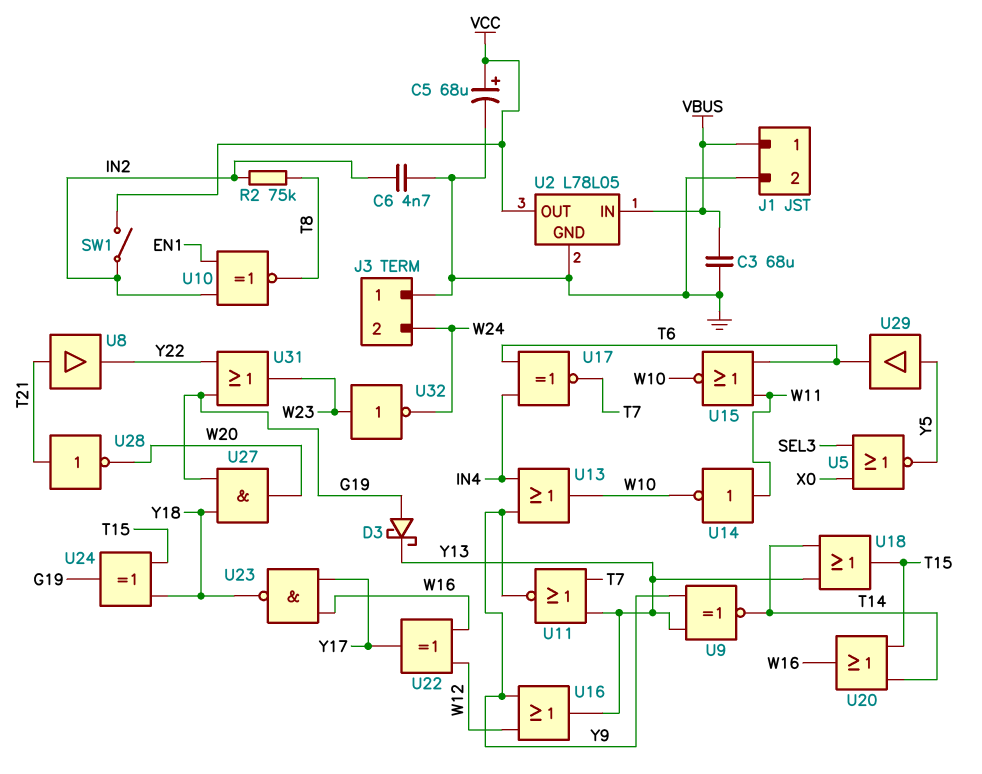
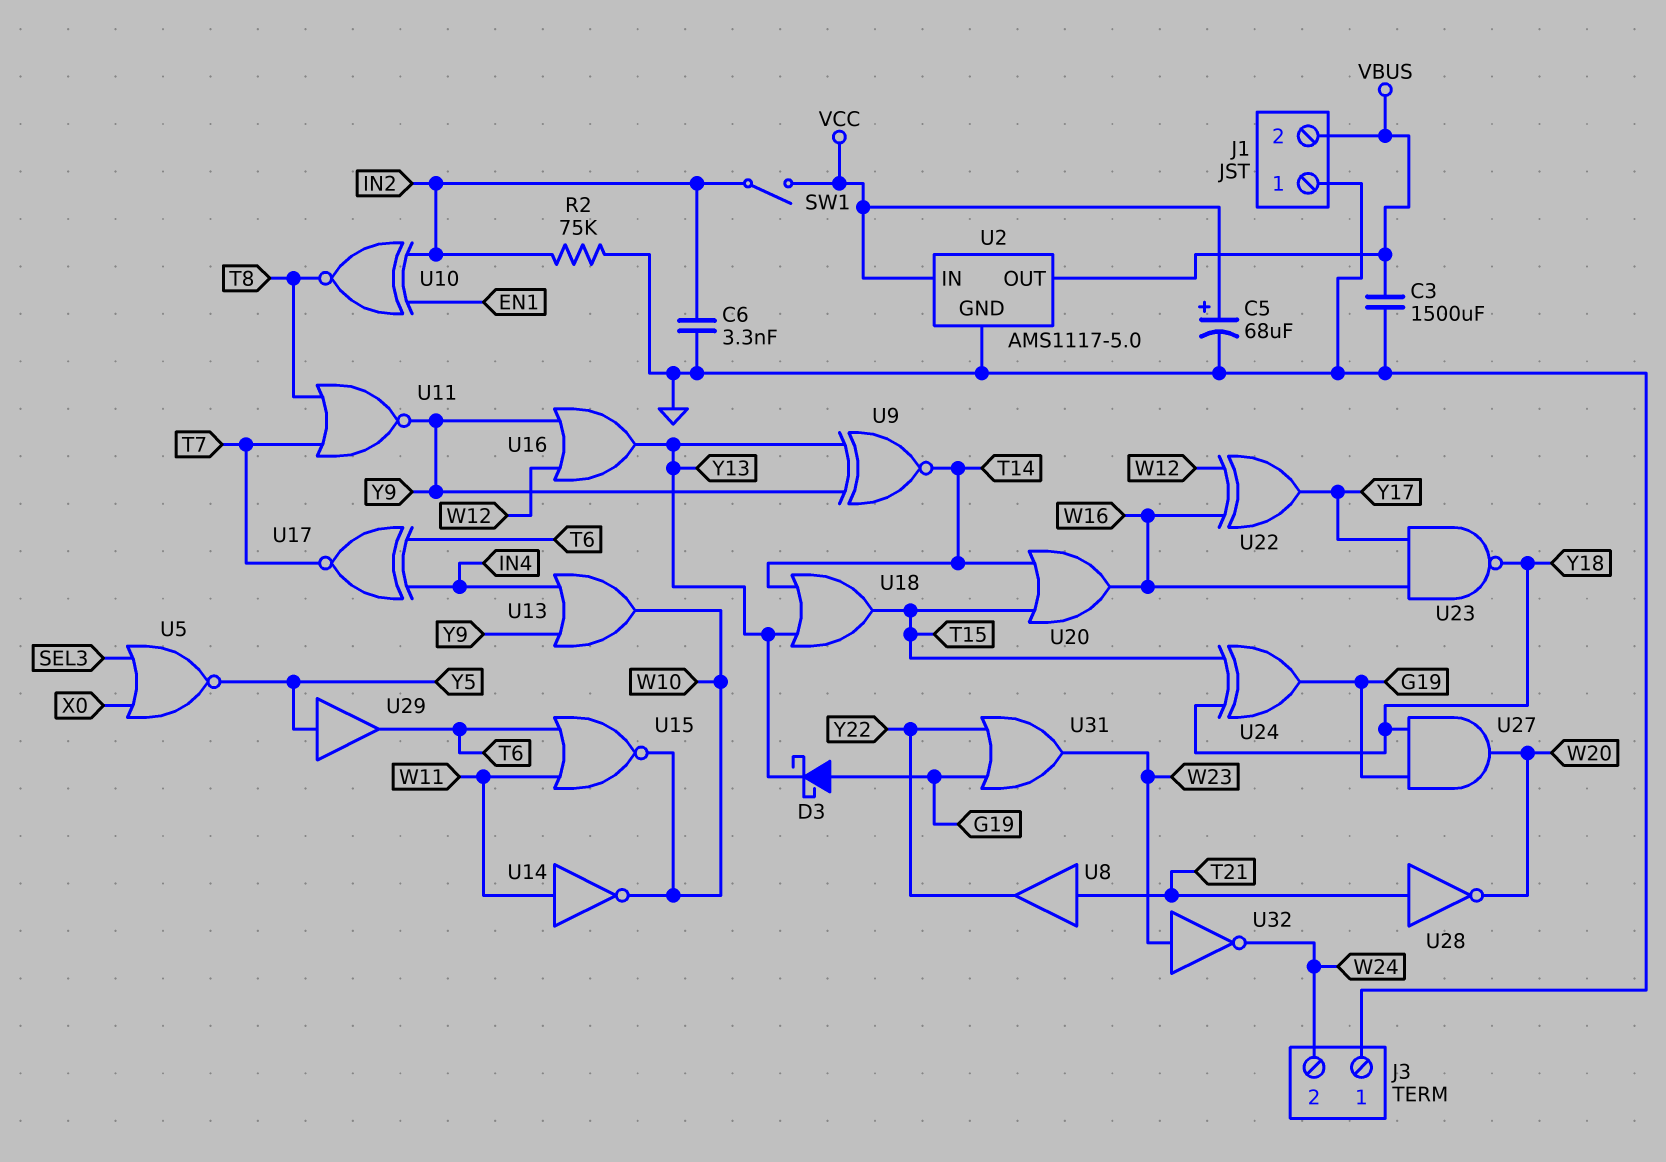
C3: 68uF (GND, VBUS) -> 1500uF (GND, VBUS)
C6: 4.7nF (GND, IN2) -> 3.3nF (GND, IN2)
J1 pin 1: VBUS -> GND
J1 pin 2: GND -> VBUS
R2: 75k (IN2, T8) -> 75k (GND, IN2)
U2: L78L05 -> AMS1117-5.0
U2 pin IN: VBUS -> VCC
U2 pin OUT: VCC -> VBUS
U11: NOR (in T7, in Y13, out Y9) -> NOR (in T7, in T8, out Y9)

